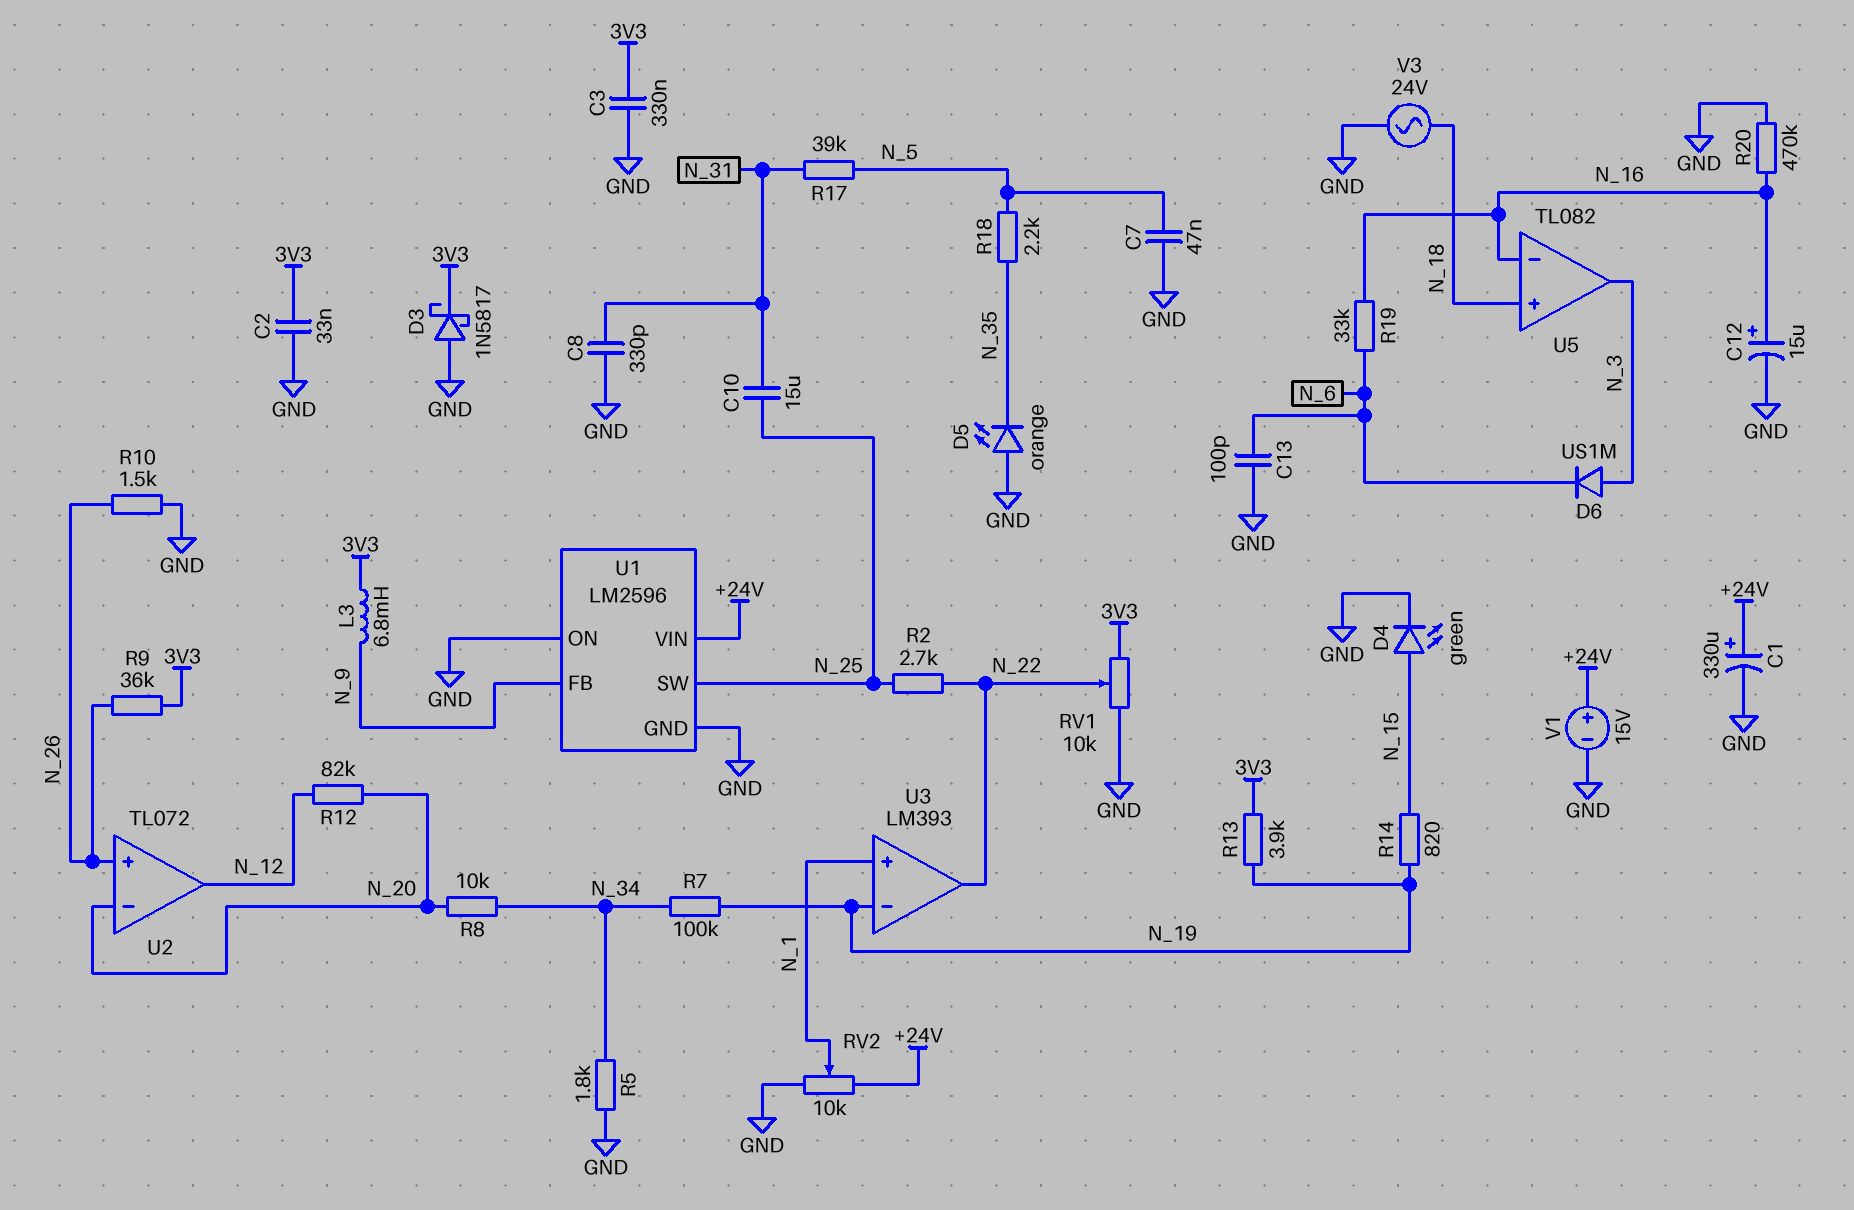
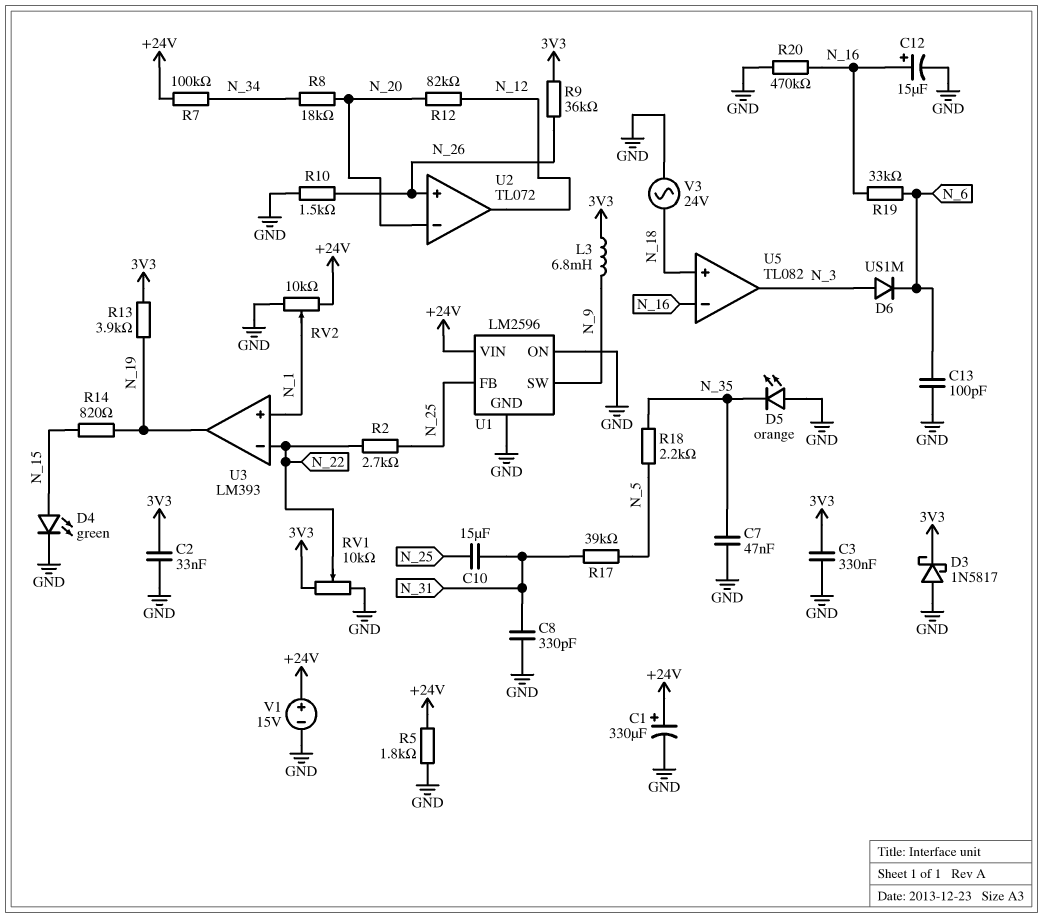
C7: 47nF (GND, N_5) -> 47nF (GND, N_35)
R5: 1.8k (GND, N_34) -> 1.8k (+24V, GND)
R7: 100k (N_19, N_34) -> 100k (+24V, N_34)
R8: 10k (N_20, N_34) -> 18k (N_20, N_34)
U1 pin FB: N_9 -> N_25
U1 pin SW: N_25 -> N_9
U3 pin in-: N_19 -> N_22
U3 pin out: N_22 -> N_19

